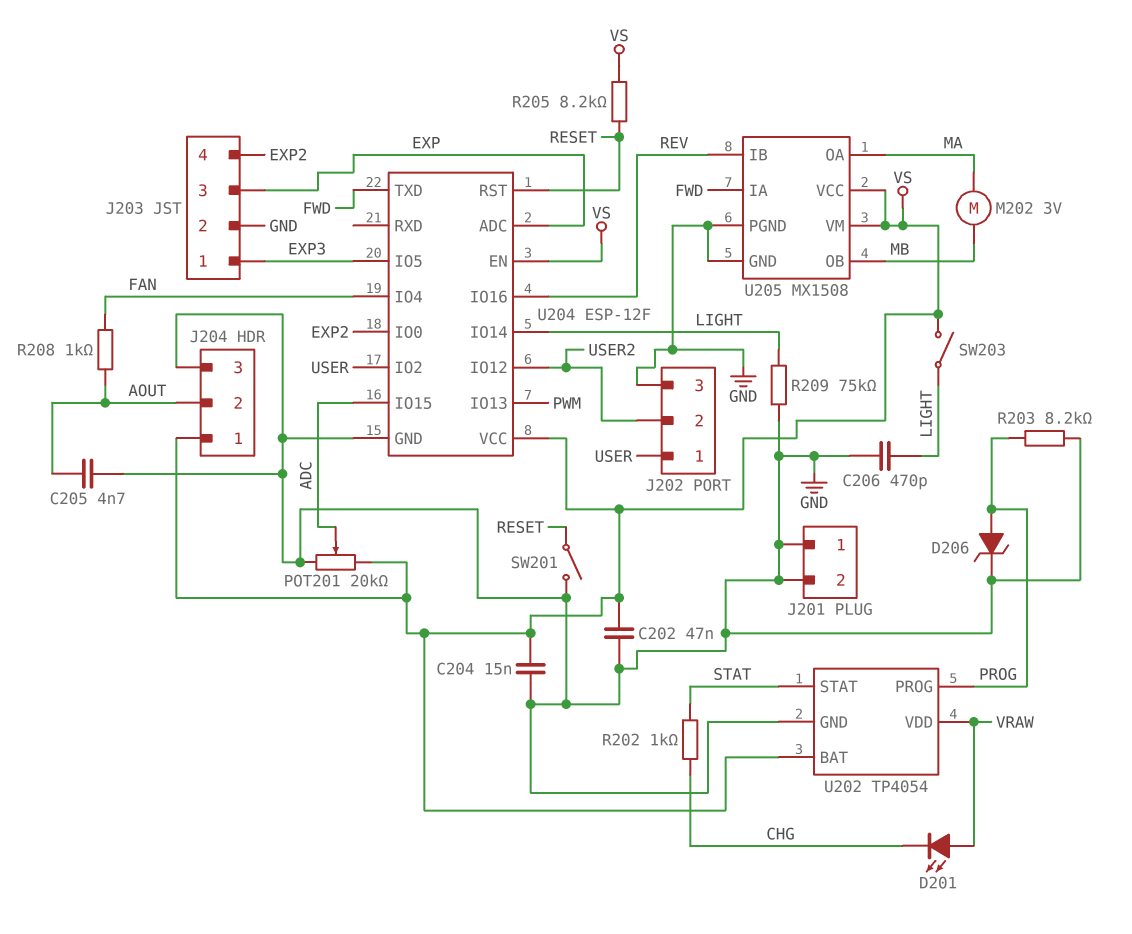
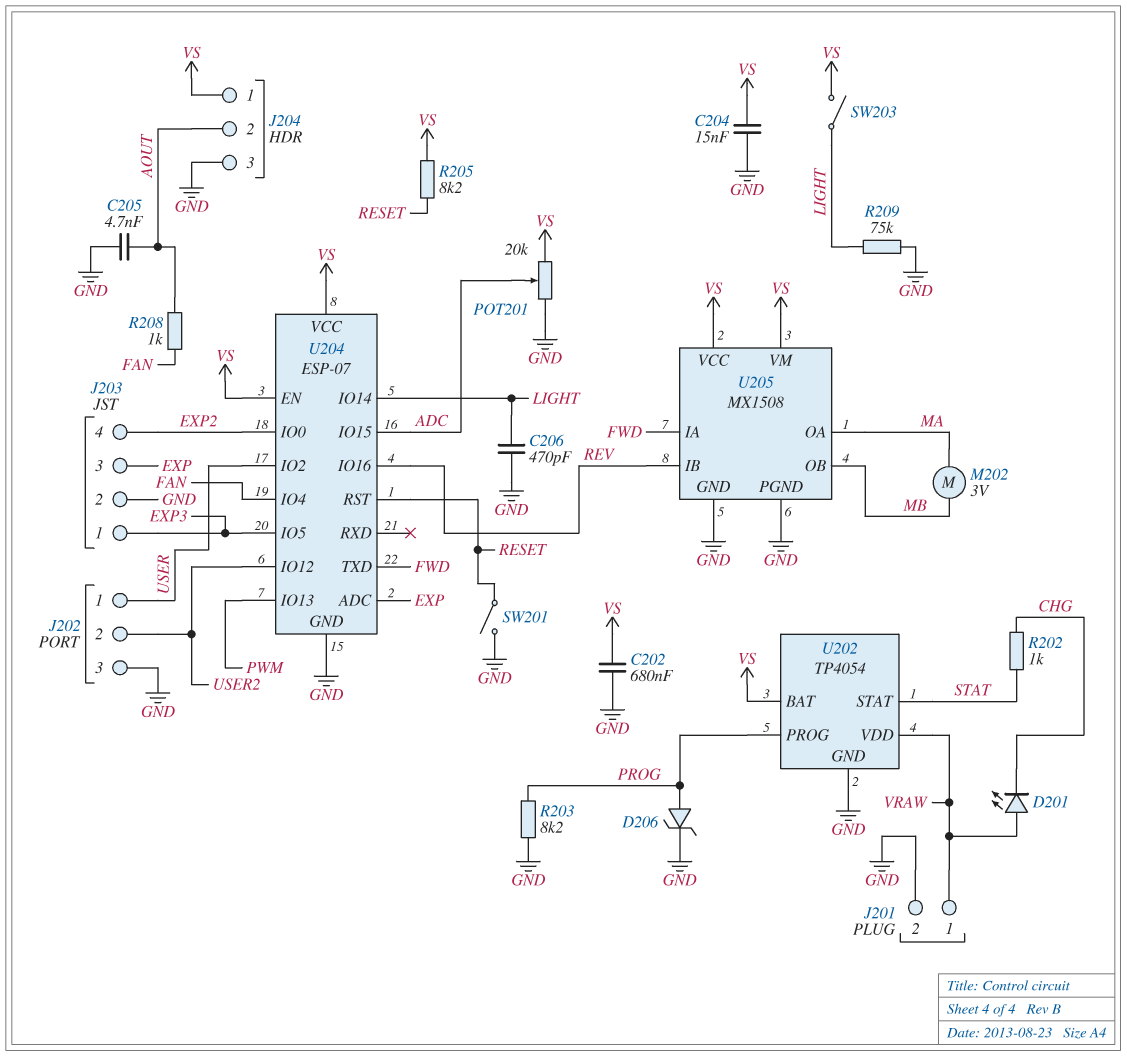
C202: 47nF (GND, VS) -> 680nF (GND, VS)
J201 pin 1: GND -> VRAW
U204: ESP-12F -> ESP-07

